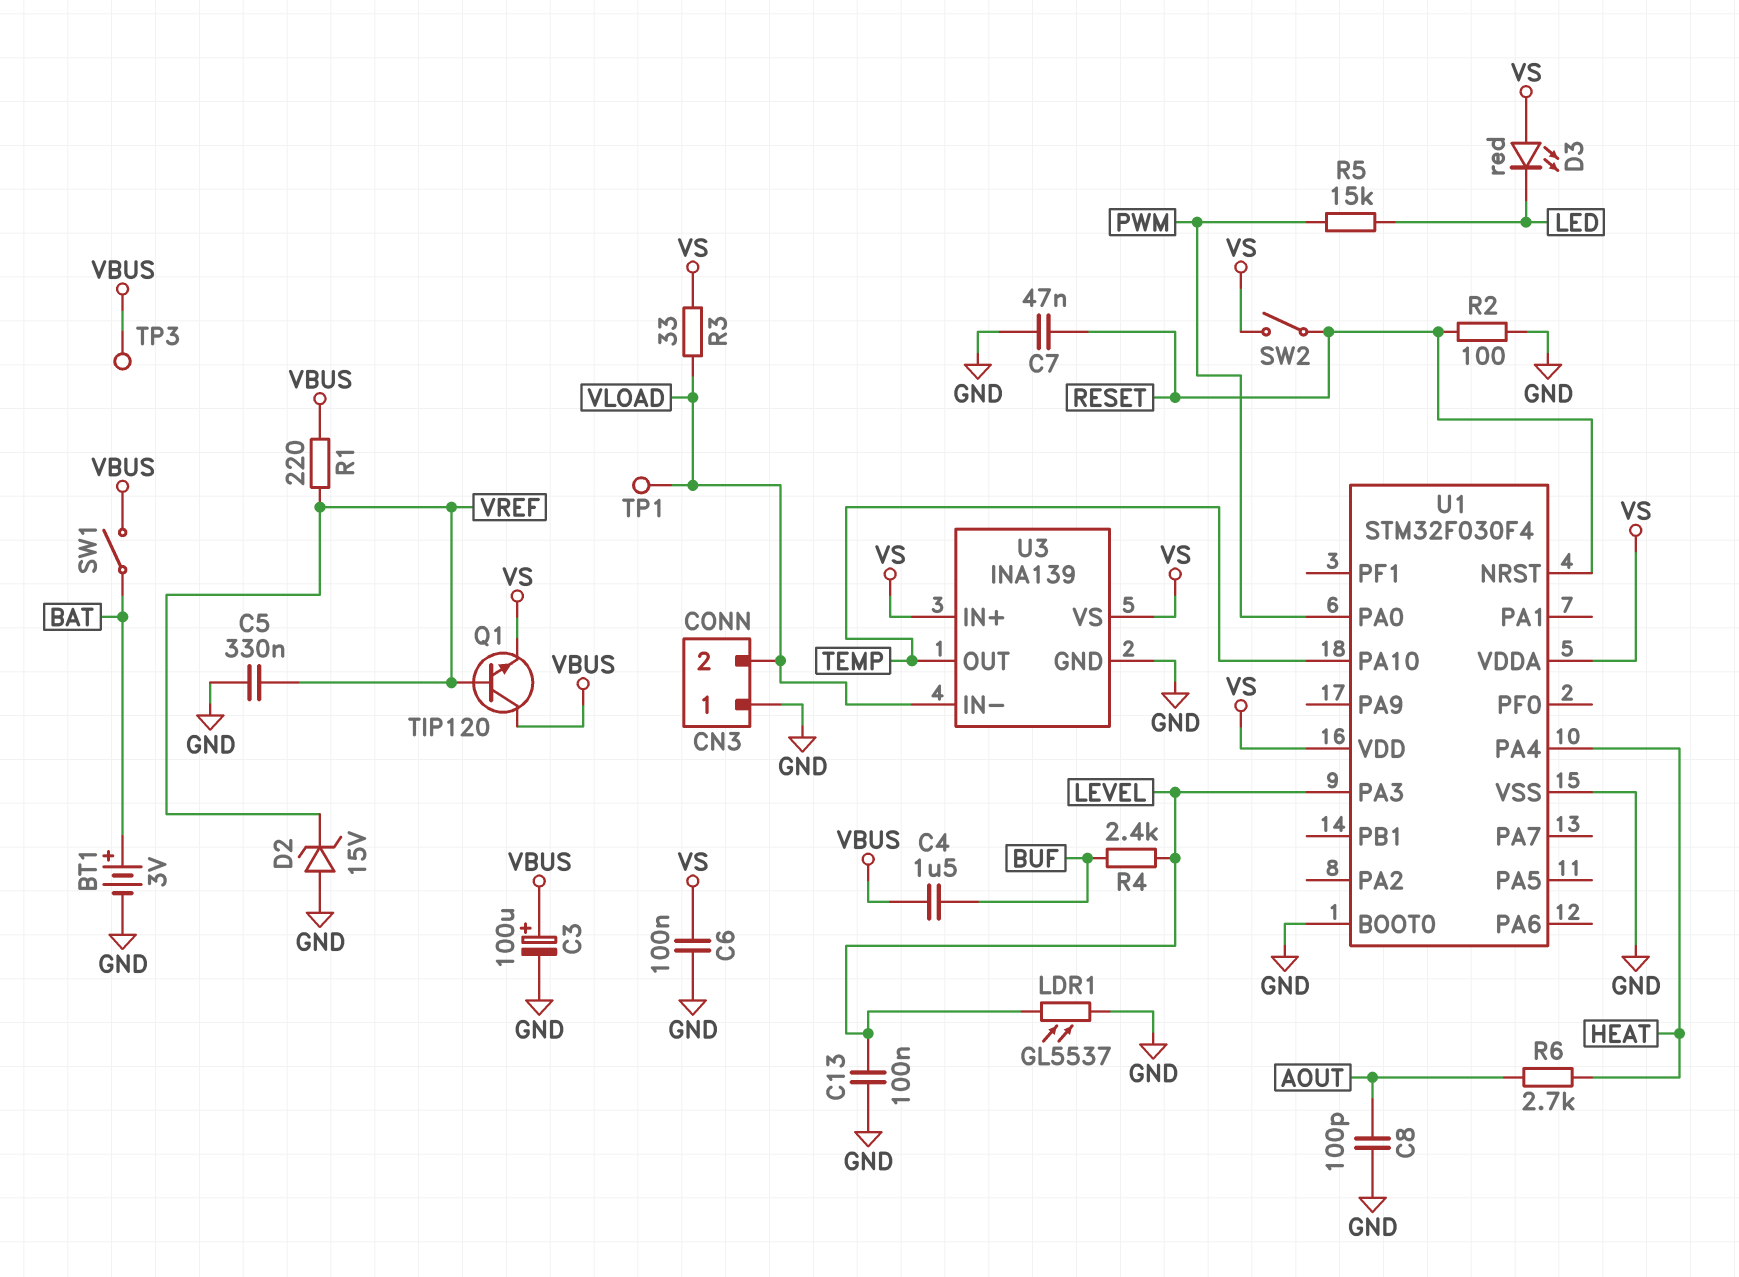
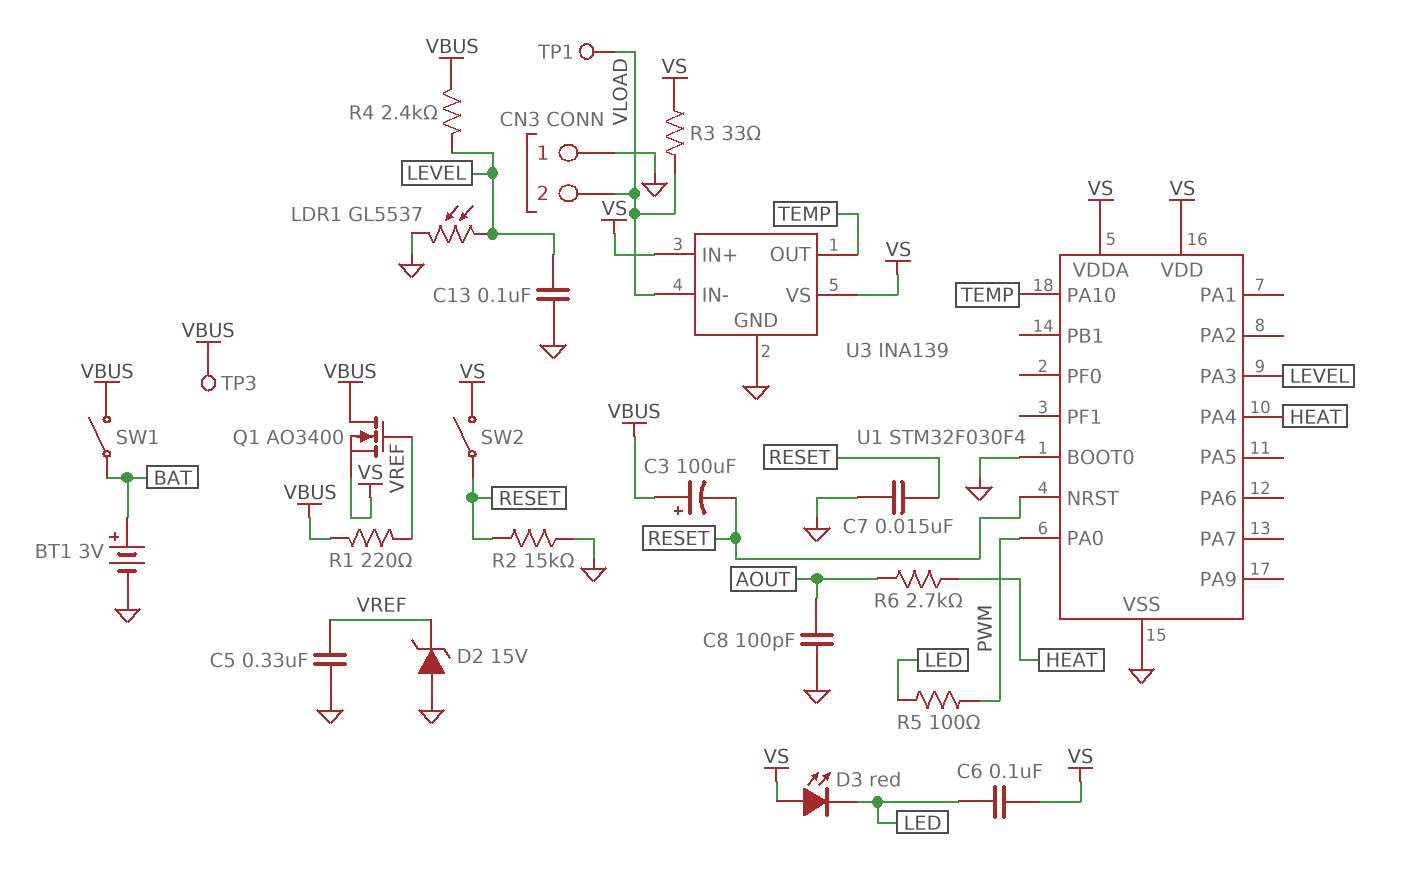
C3: 100uF (plus VBUS, minus GND) -> 100uF (plus VBUS, minus RESET)
C4: 1.5uF (BUF, VBUS) -> none
C6: 100nF (GND, VS) -> 100nF (LED, VS)
C7: 47nF (GND, RESET) -> 15nF (GND, RESET)
Q1: NPN TIP120 (B VREF, C VBUS, E VS) -> NMOS AO3400 (G VREF, D VBUS, S VS)
R2: 100 (GND, RESET) -> 15k (GND, RESET)
R4: 2.4k (BUF, LEVEL) -> 2.4k (LEVEL, VBUS)
R5: 15k (LED, PWM) -> 100 (LED, PWM)

